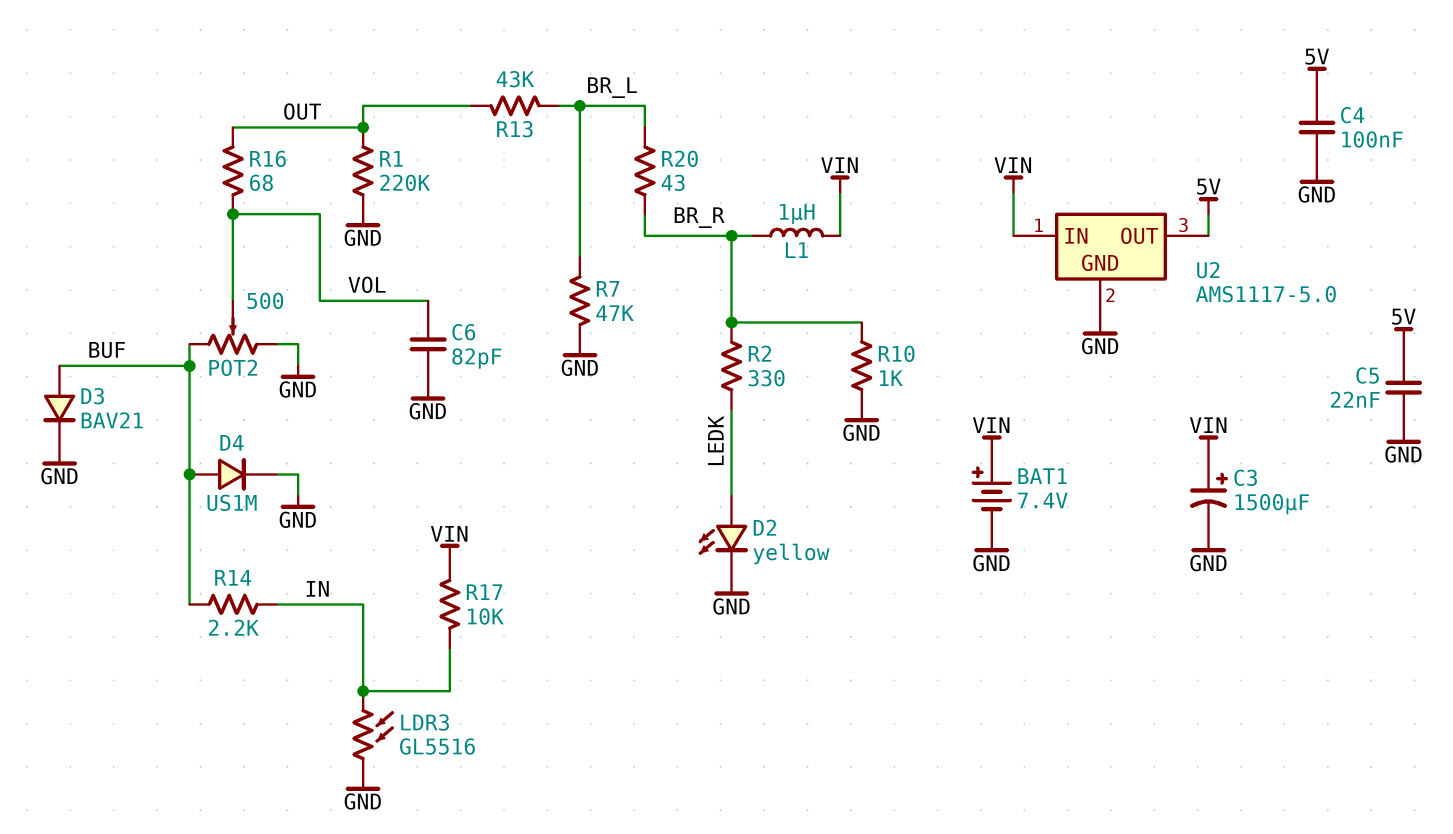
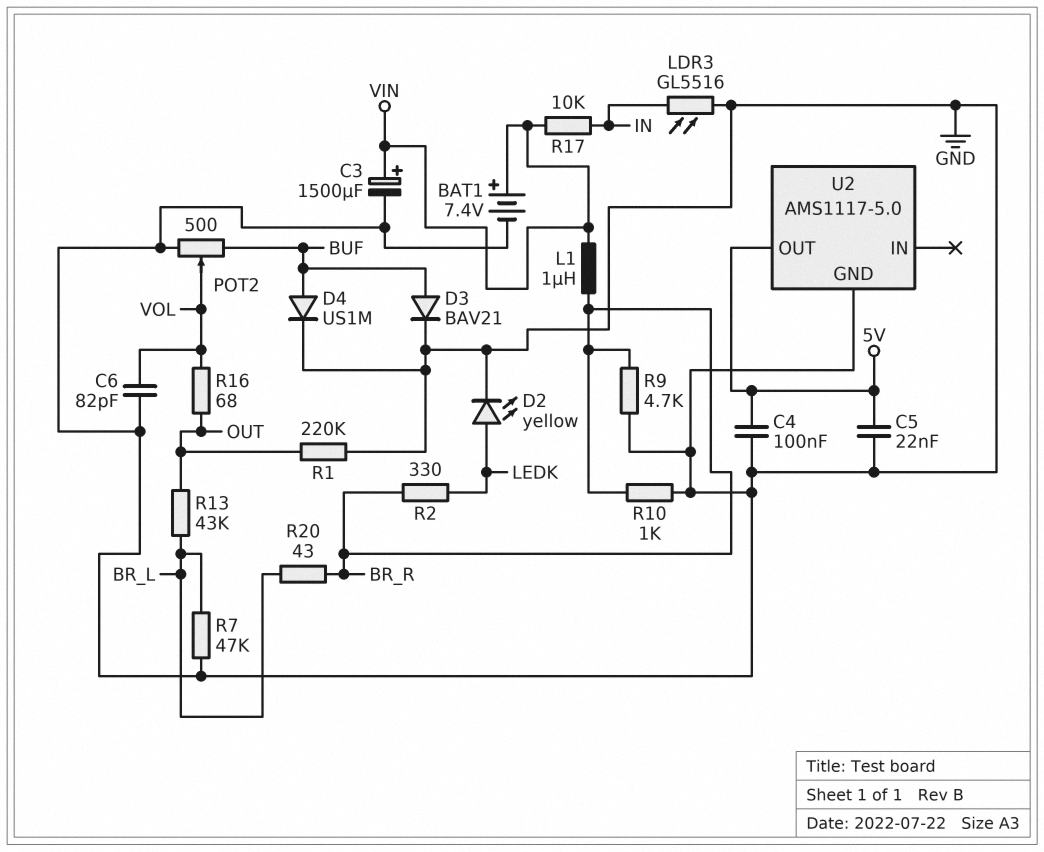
R9: none -> 4.7k (BR_R, GND)
R14: 2.2k (BUF, IN) -> none
U2 pin IN: VIN -> none

